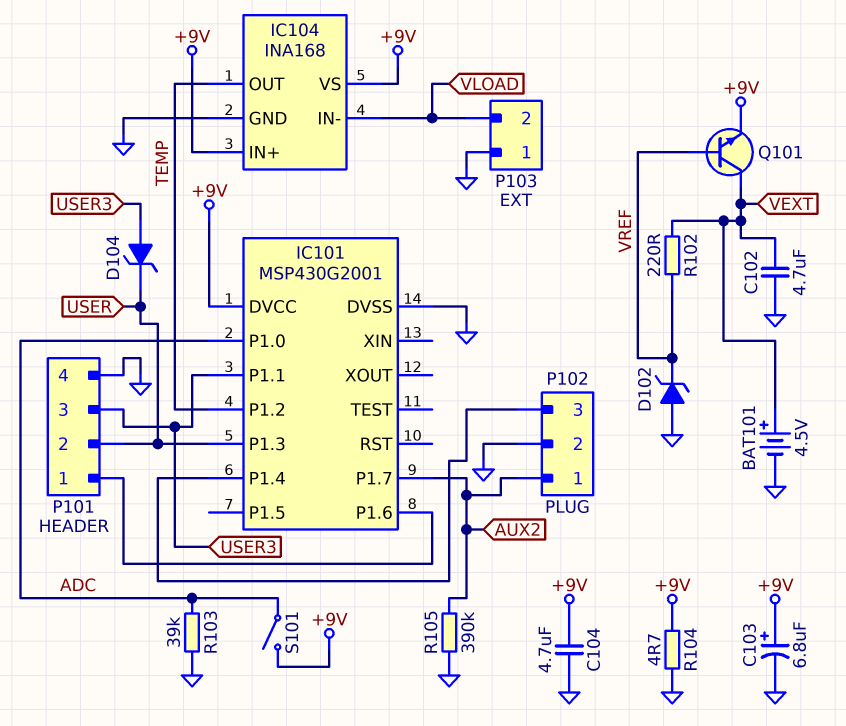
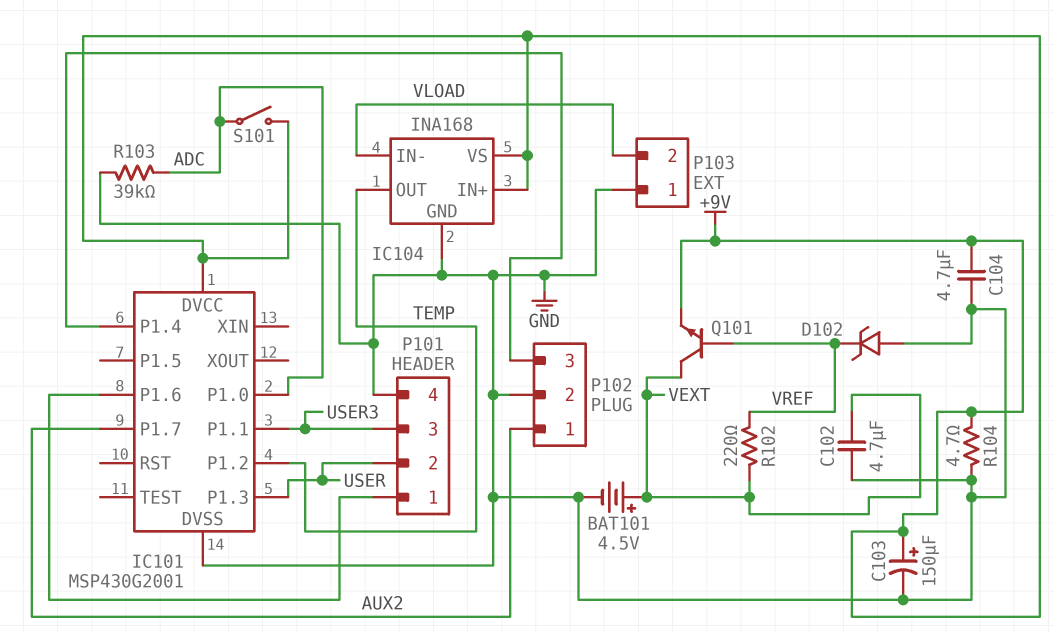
C103: 6.8uF (plus +9V, minus GND) -> 150uF (plus +9V, minus GND)
D104: zener (A USER3, K USER) -> none
R105: 390k (AUX2, GND) -> none

